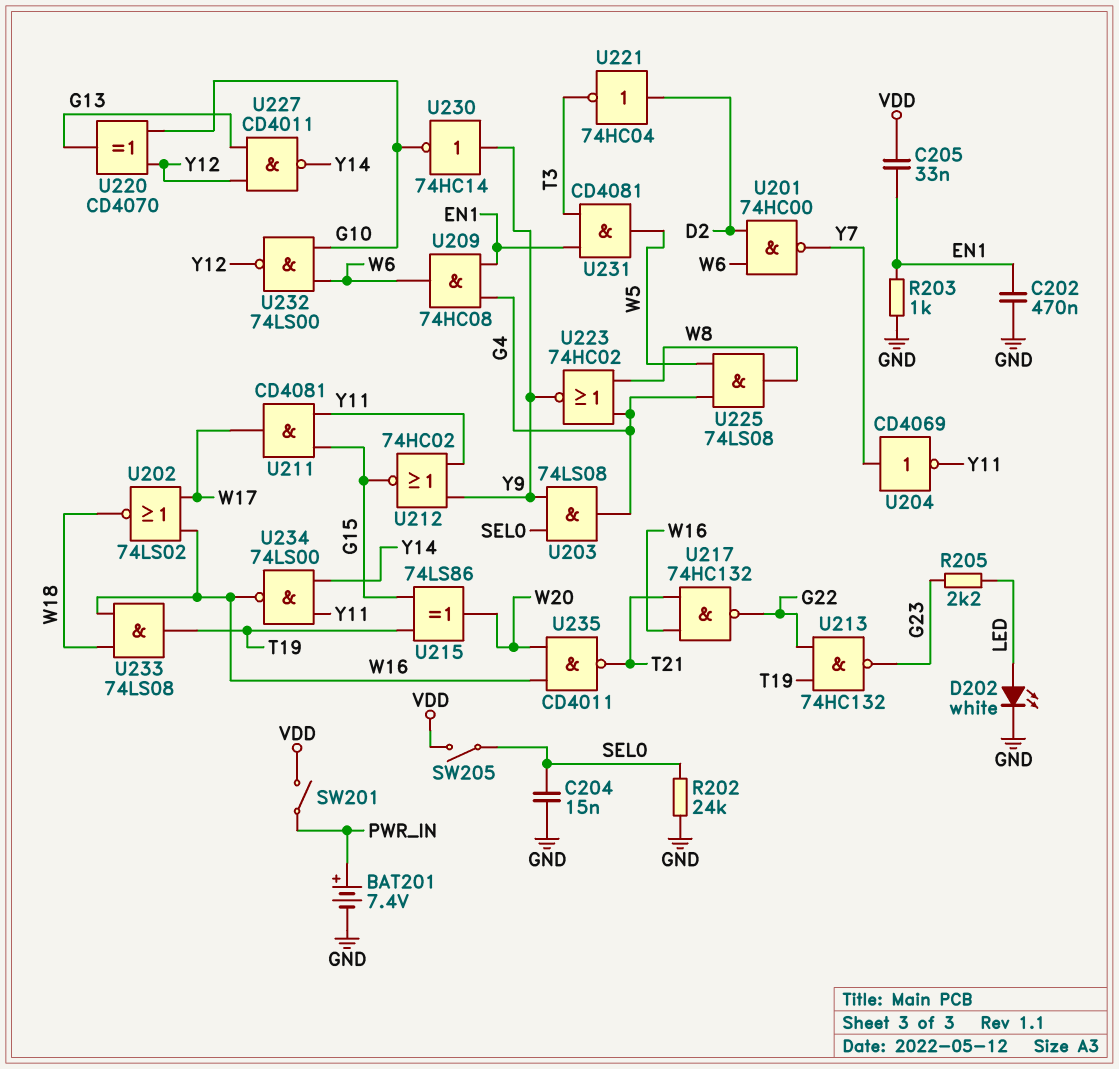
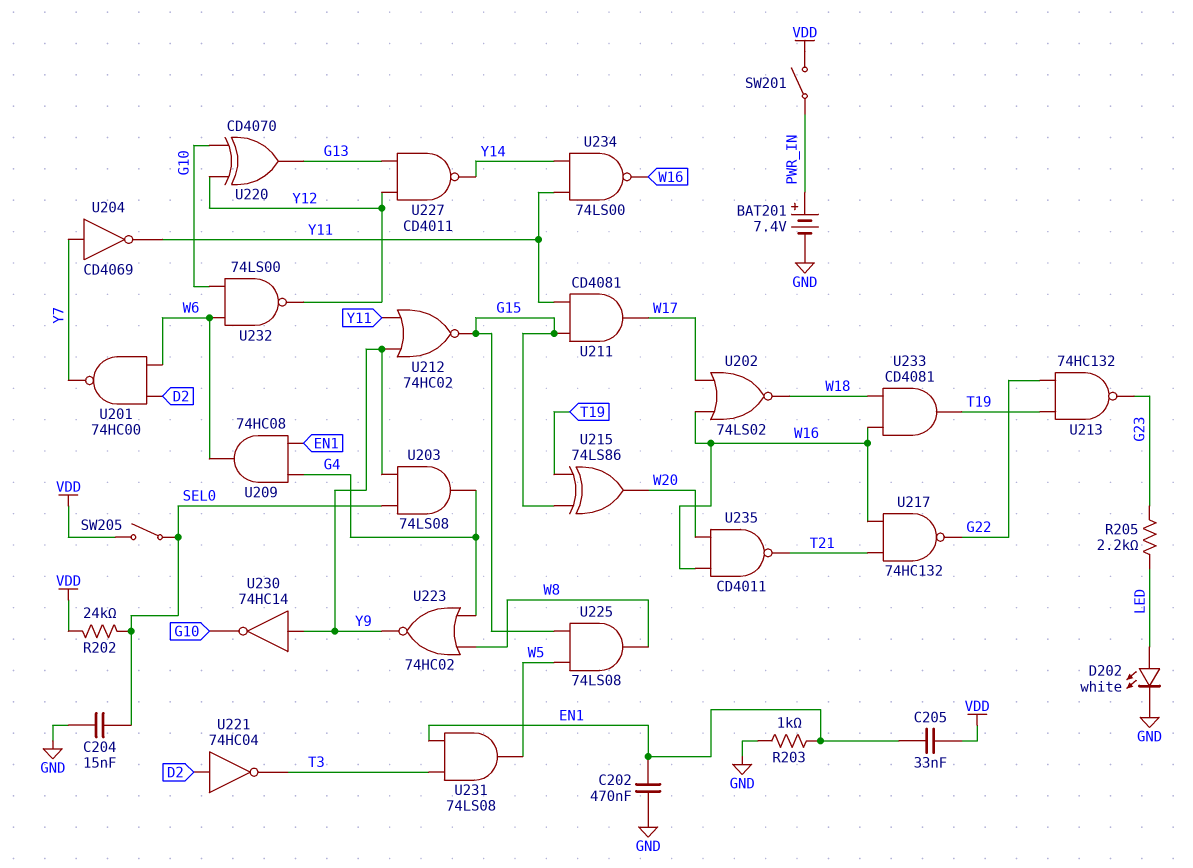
R202: 24k (GND, SEL0) -> 24k (SEL0, VDD)
U225: AND 74LS08 (in G4, in W5, out W8) -> AND 74LS08 (in G15, in W5, out W8)
U231: AND CD4081 (in EN1, in T3, out W5) -> AND 74LS08 (in EN1, in T3, out W5)
U233: AND 74LS08 (in W16, in W18, out T19) -> AND CD4081 (in W16, in W18, out T19)

